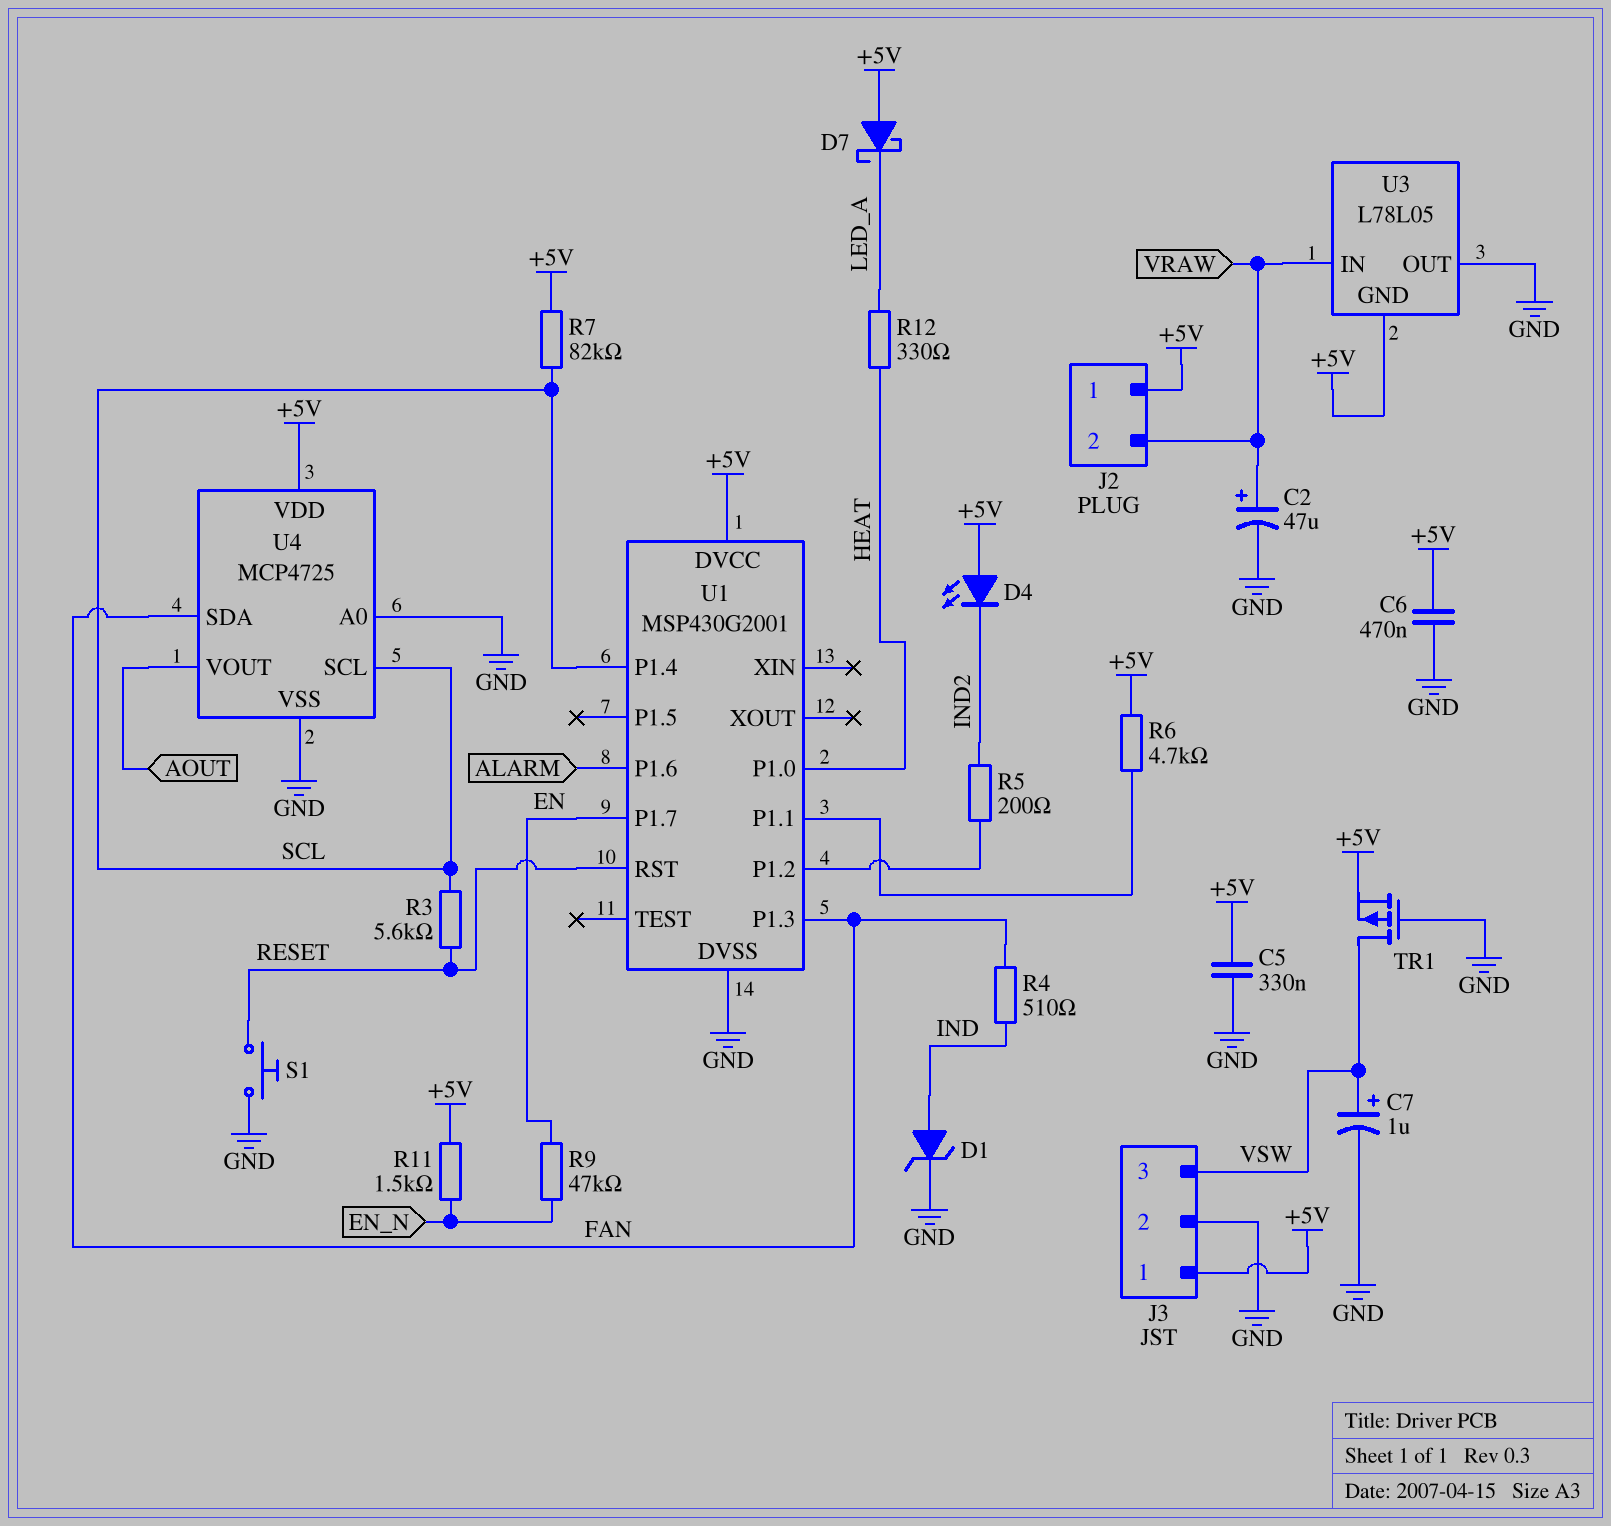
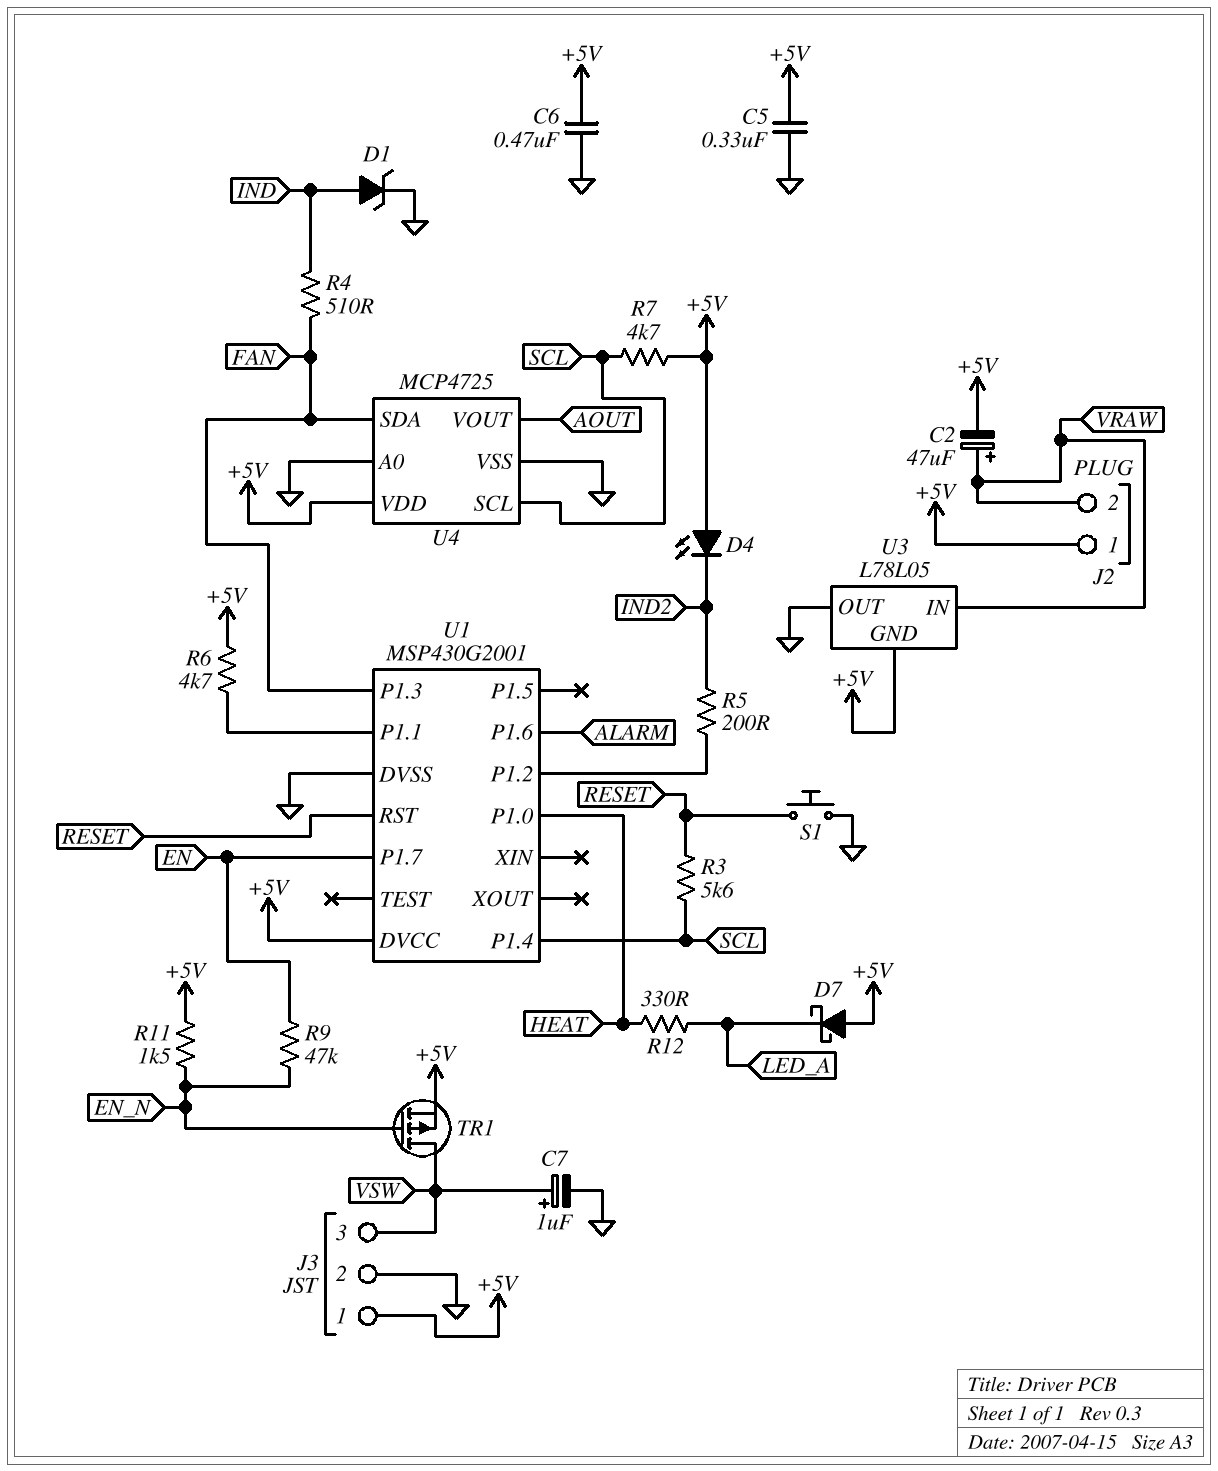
C2: 47uF (plus VRAW, minus GND) -> 47uF (plus VRAW, minus +5V)
R7: 82k (+5V, SCL) -> 4.7k (+5V, SCL)
TR1: PMOS (G GND, D VSW, S +5V) -> PMOS (G EN_N, D VSW, S +5V)

